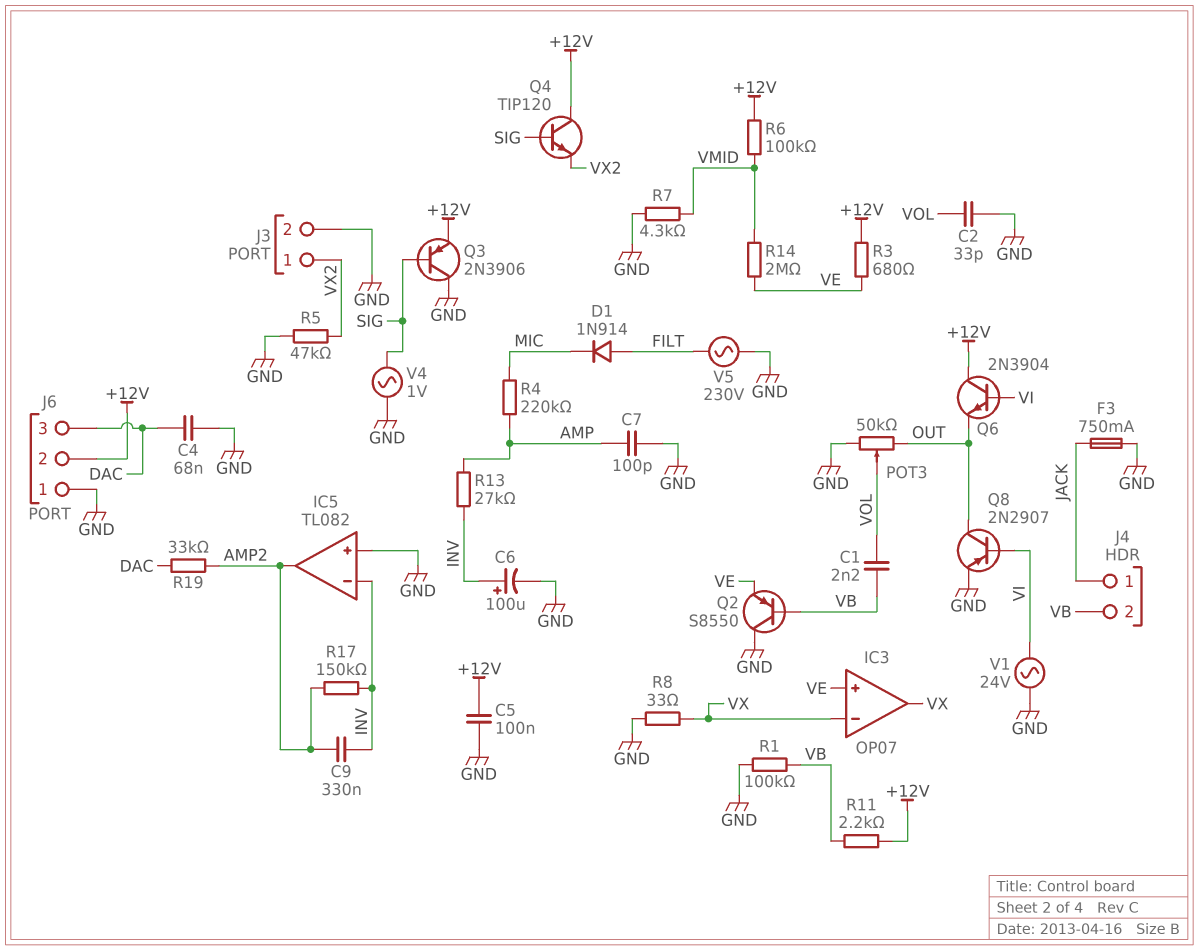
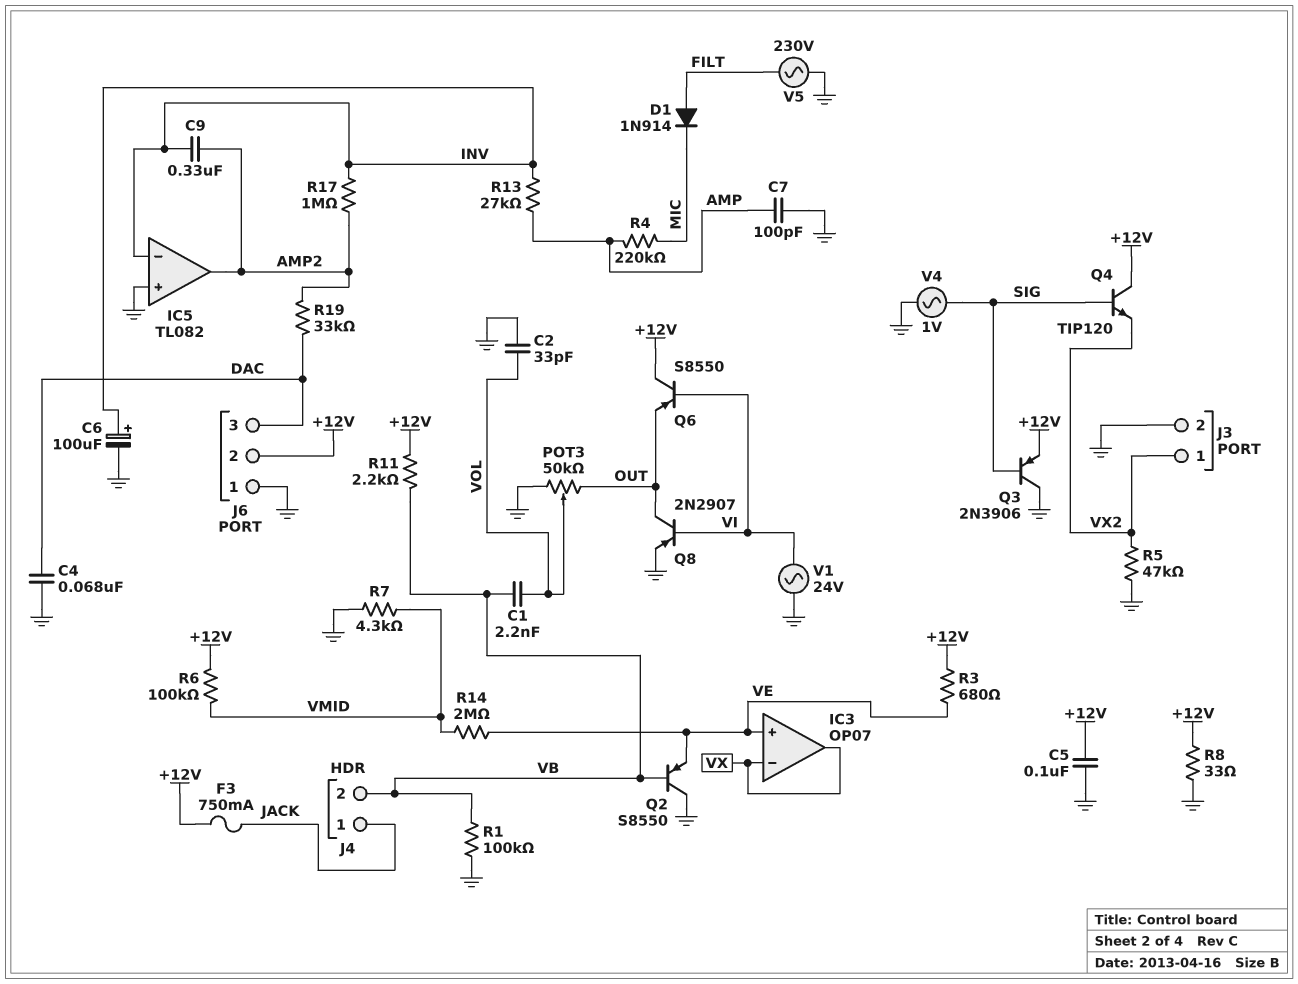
F3: 750mA (GND, JACK) -> 750mA (+12V, JACK)
Q6: NPN 2N3904 (B VI, C +12V, E OUT) -> PNP S8550 (B VI, C +12V, E OUT)
R8: 33 (GND, VX) -> 33 (+12V, GND)
R17: 150k (AMP2, INV) -> 1M (AMP2, INV)

